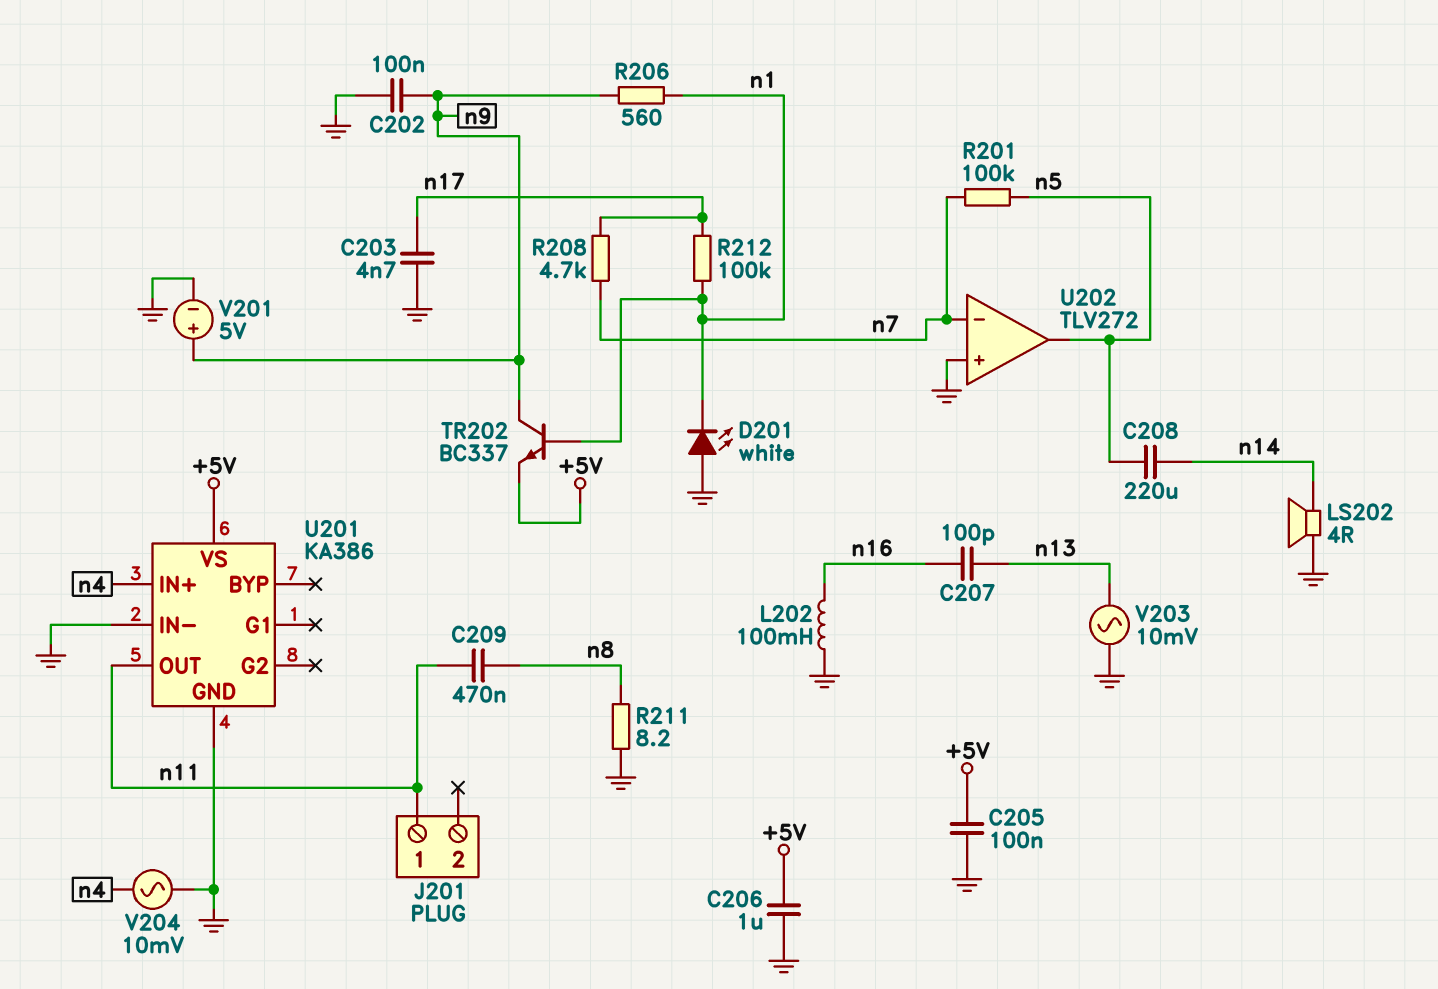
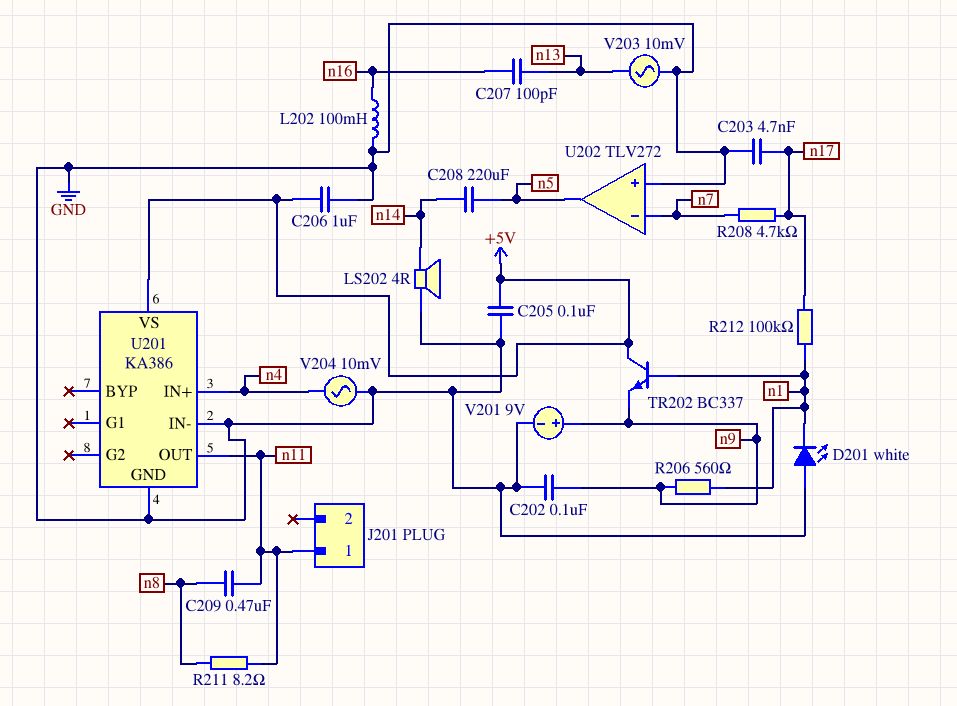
R201: 100k (n5, n7) -> none
R211: 8.2 (GND, n8) -> 8.2 (n8, n11)
TR202: NPN BC337 (B n1, C n9, E +5V) -> NPN BC337 (B n1, C +5V, E n9)
V201: 5V (plus n9, minus GND) -> 9V (plus n9, minus GND)

